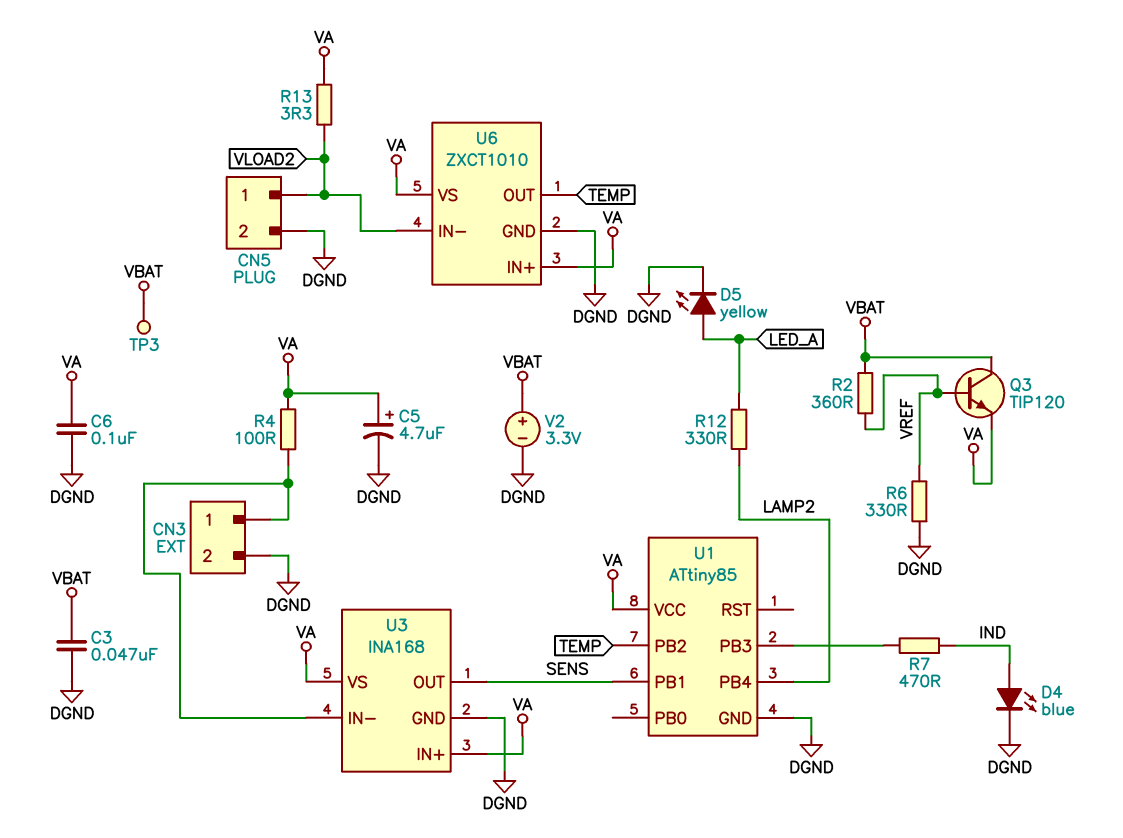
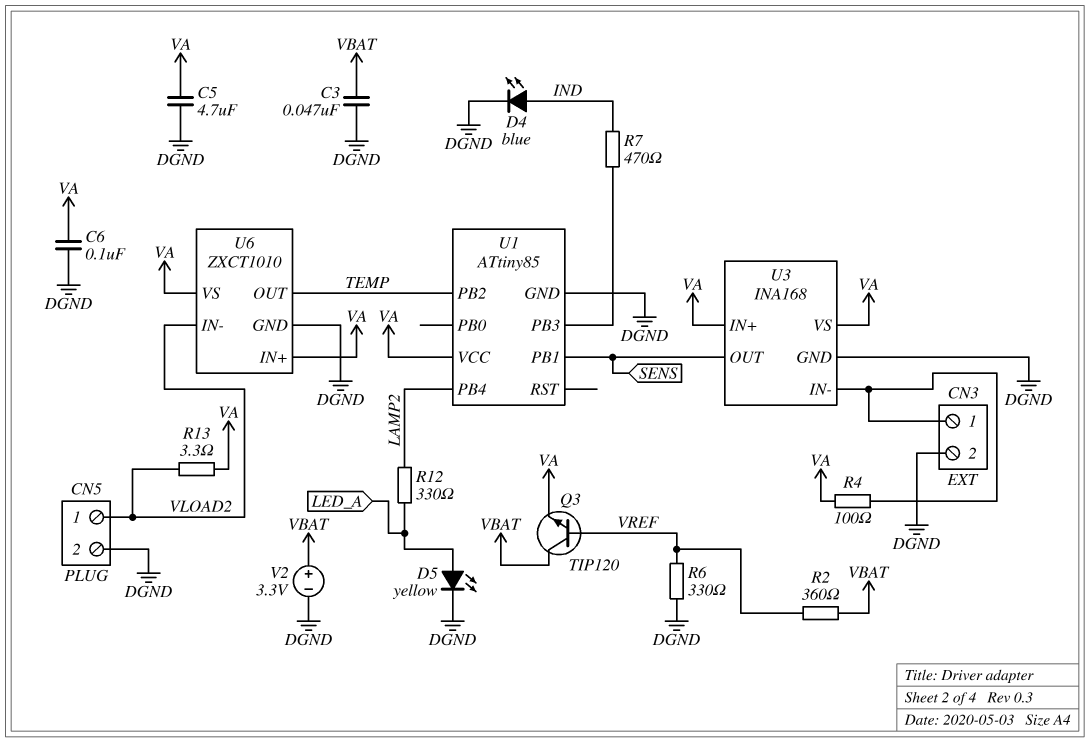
C5: 4.7uF (plus VA, minus DGND) -> 4.7uF (DGND, VA)
TP3: test point (VBAT) -> none

